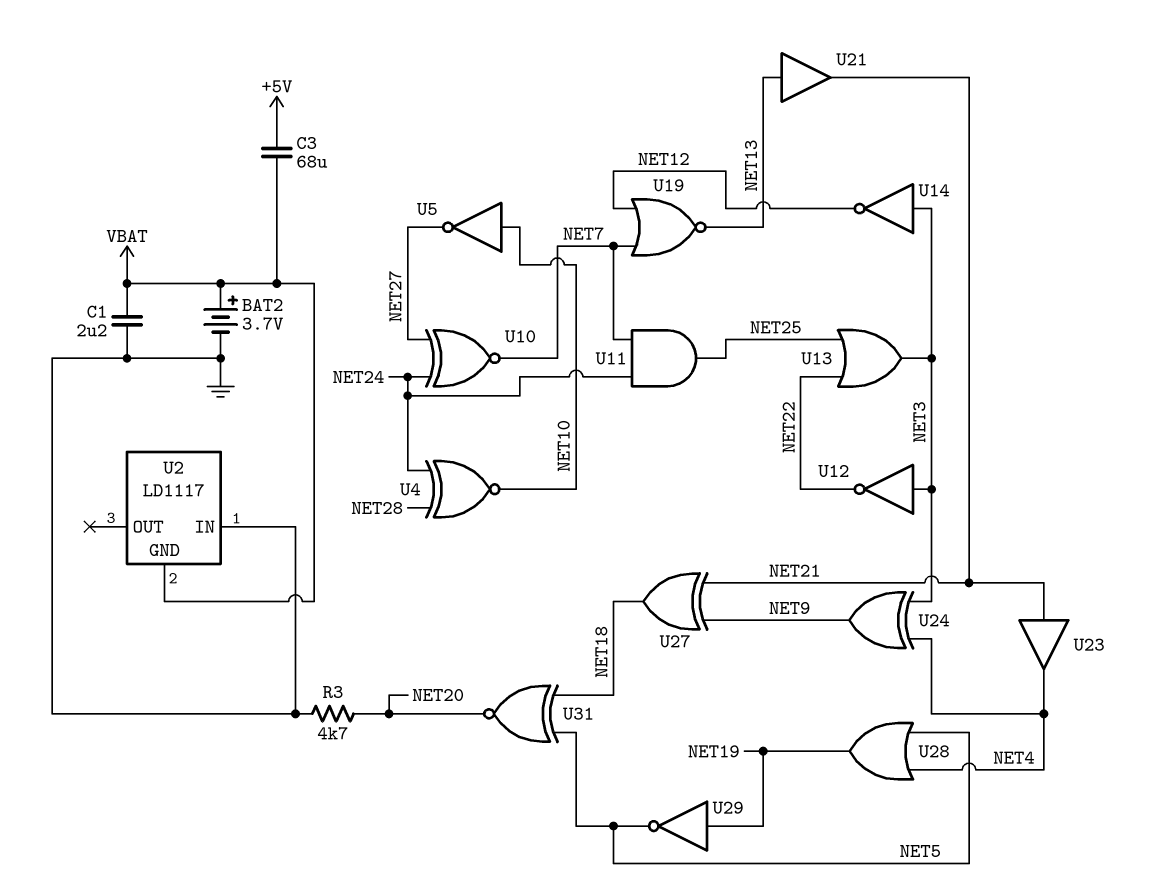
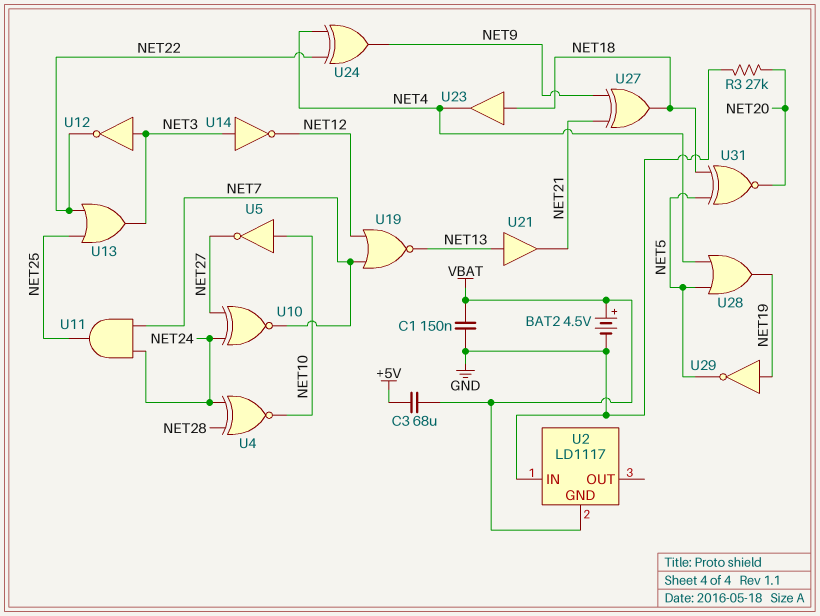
BAT2: 3.7V (plus VBAT, minus GND) -> 4.5V (plus VBAT, minus GND)
C1: 2.2uF (GND, VBAT) -> 150nF (GND, VBAT)
R3: 4.7k (GND, NET20) -> 27k (GND, NET20)
U23: buffer (in NET21, out NET4) -> buffer (in NET18, out NET4)
U24: XOR (in NET3, in NET4, out NET9) -> XOR (in NET4, in NET22, out NET9)

